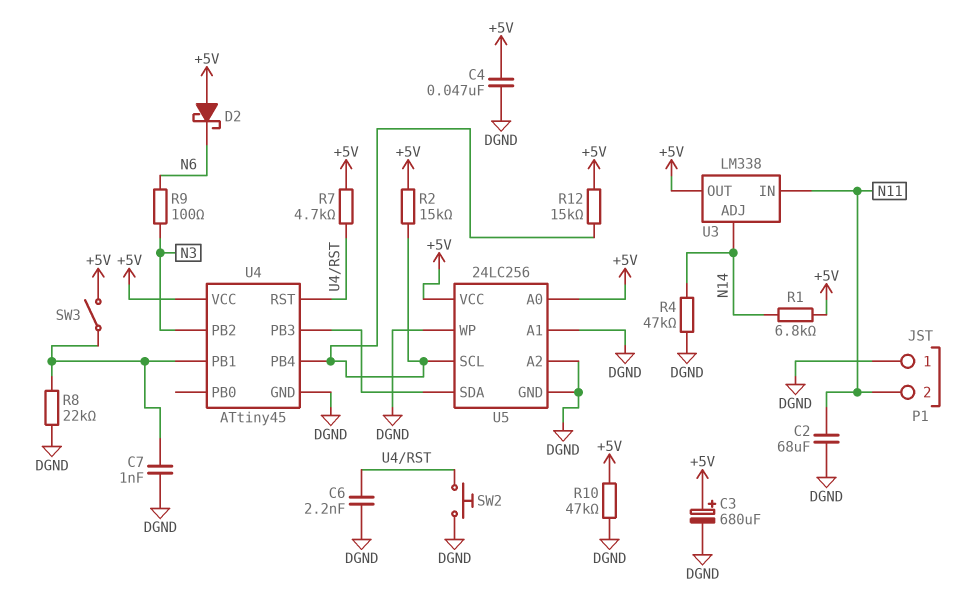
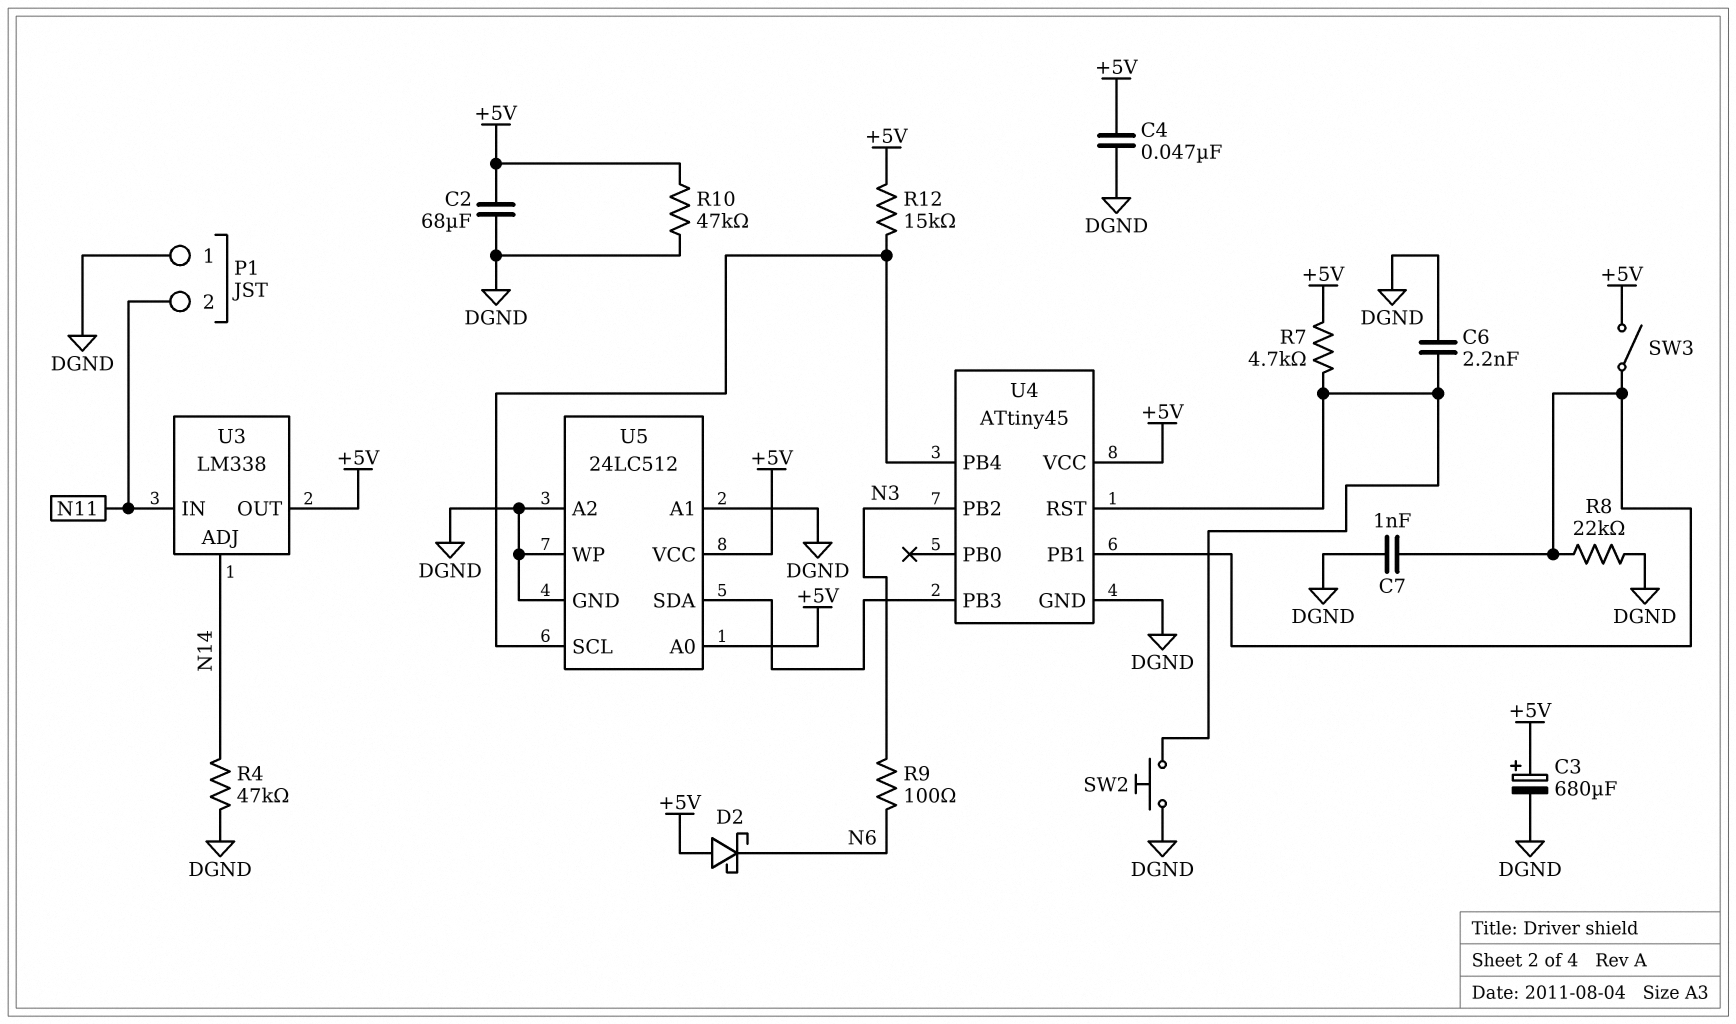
C2: 68uF (DGND, N11) -> 68uF (+5V, DGND)
R1: 6.8k (+5V, N14) -> none
R2: 15k (+5V, U4/PB4) -> none
U5: 24LC256 -> 24LC512

